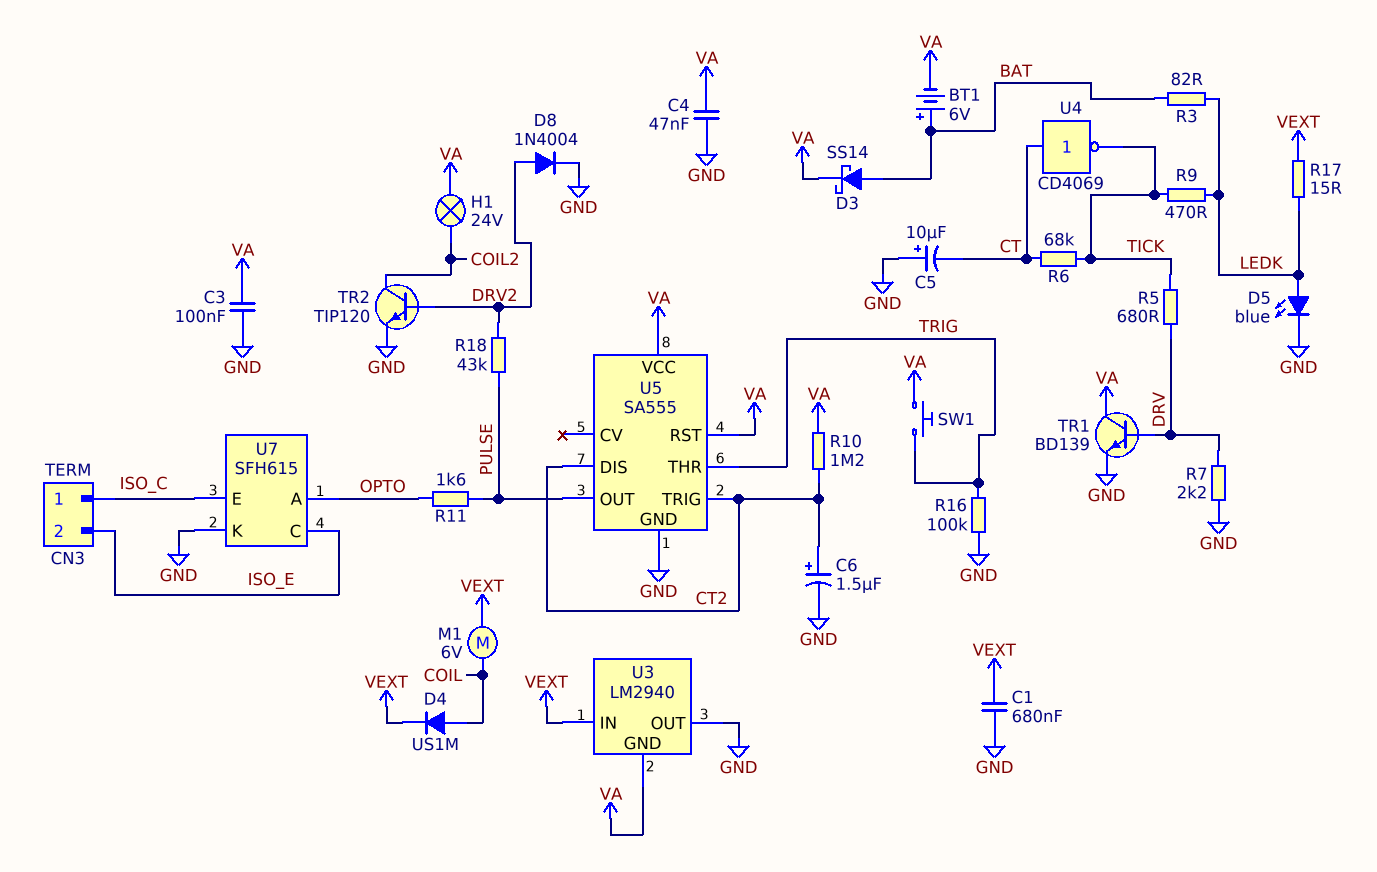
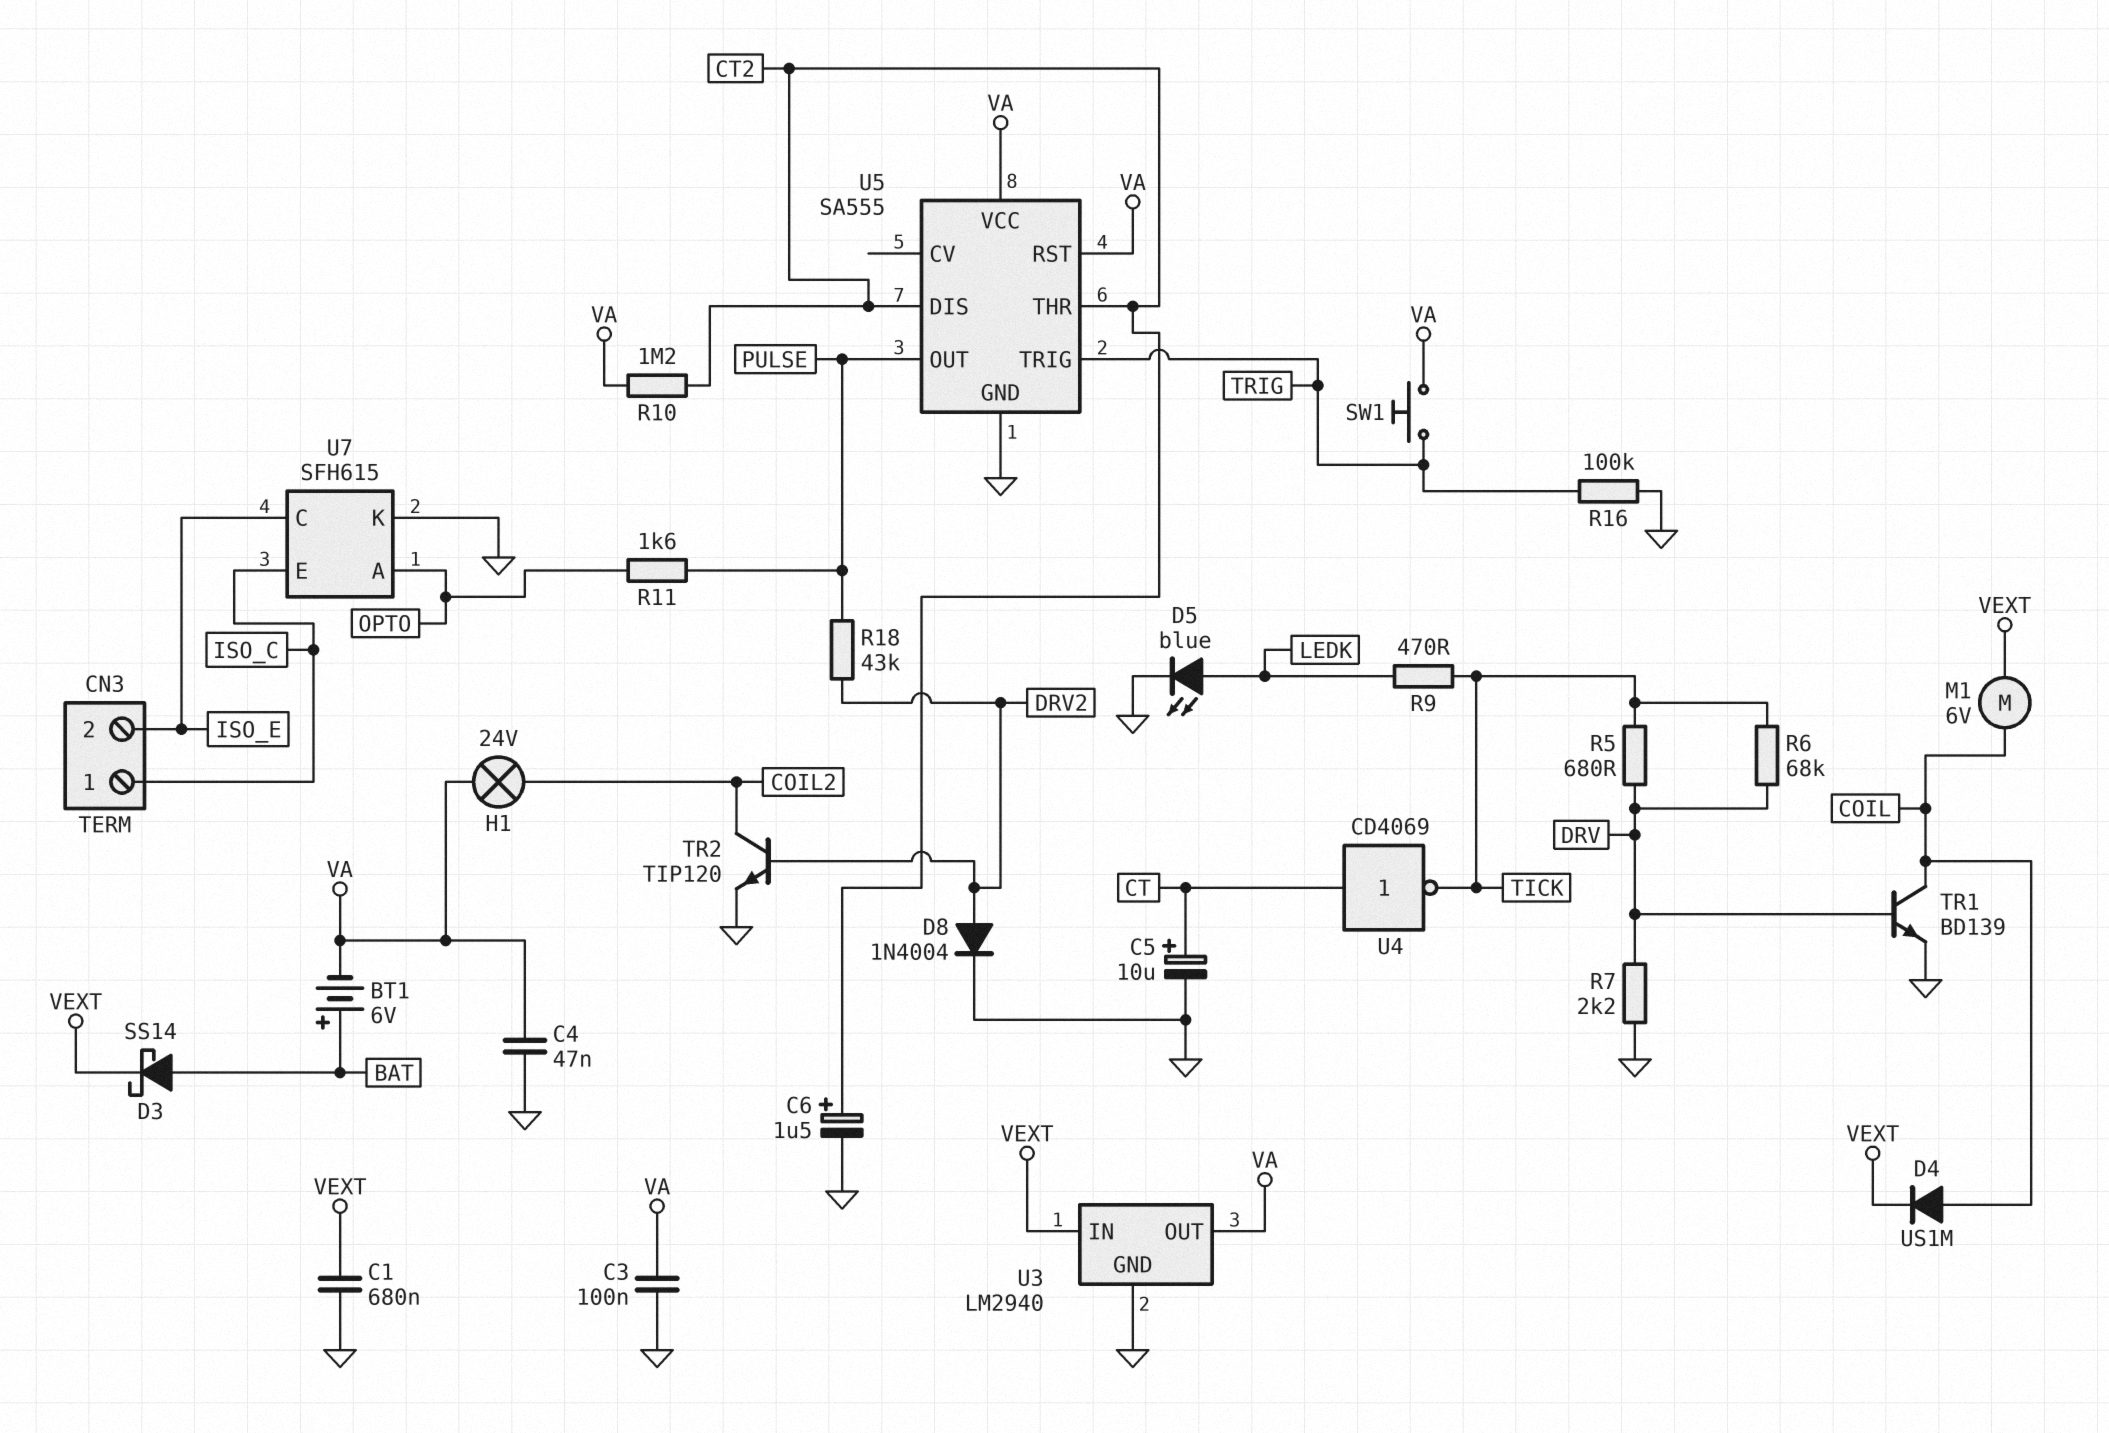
C5: 10uF (plus GND, minus CT) -> 10uF (plus CT, minus GND)
D3: schottky SS14 (A BAT, K VA) -> schottky SS14 (A BAT, K VEXT)
R3: 82 (BAT, LEDK) -> none
R6: 68k (CT, TICK) -> 68k (DRV, TICK)
R17: 15 (LEDK, VEXT) -> none
TR1: NPN BD139 (B DRV, C VA, E GND) -> NPN BD139 (B DRV, C COIL, E GND)
U3 pin GND: VA -> GND
U3 pin OUT: GND -> VA
U5 pin THR: TRIG -> CT2
U5 pin TRIG: CT2 -> TRIG

